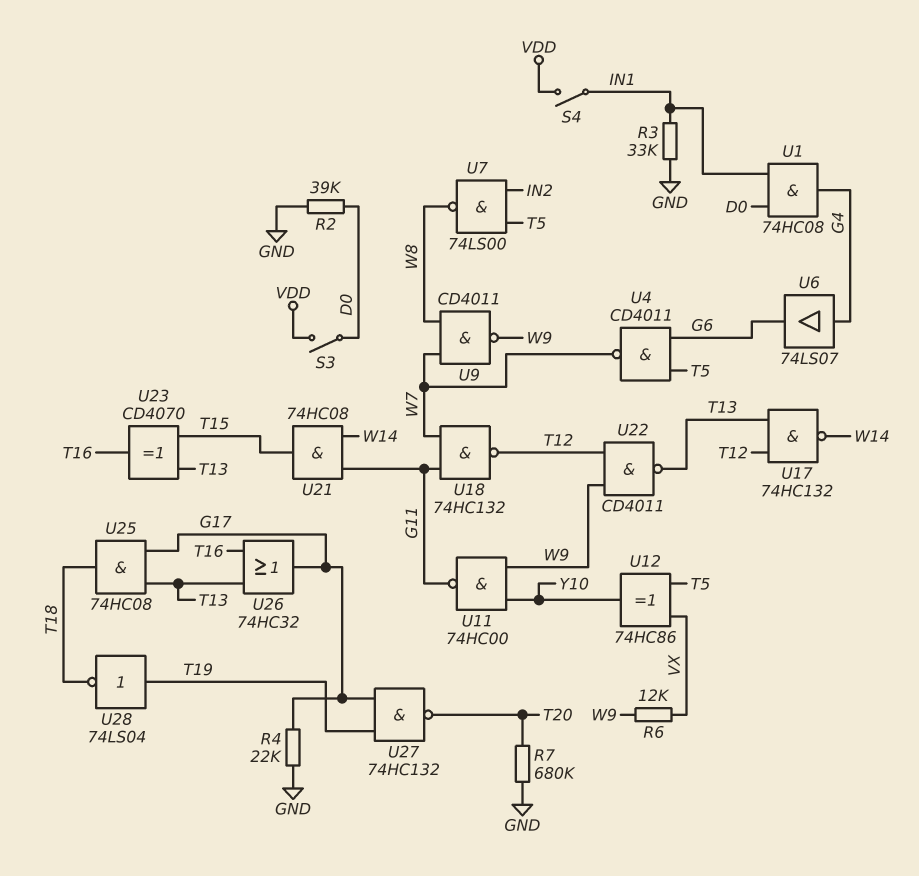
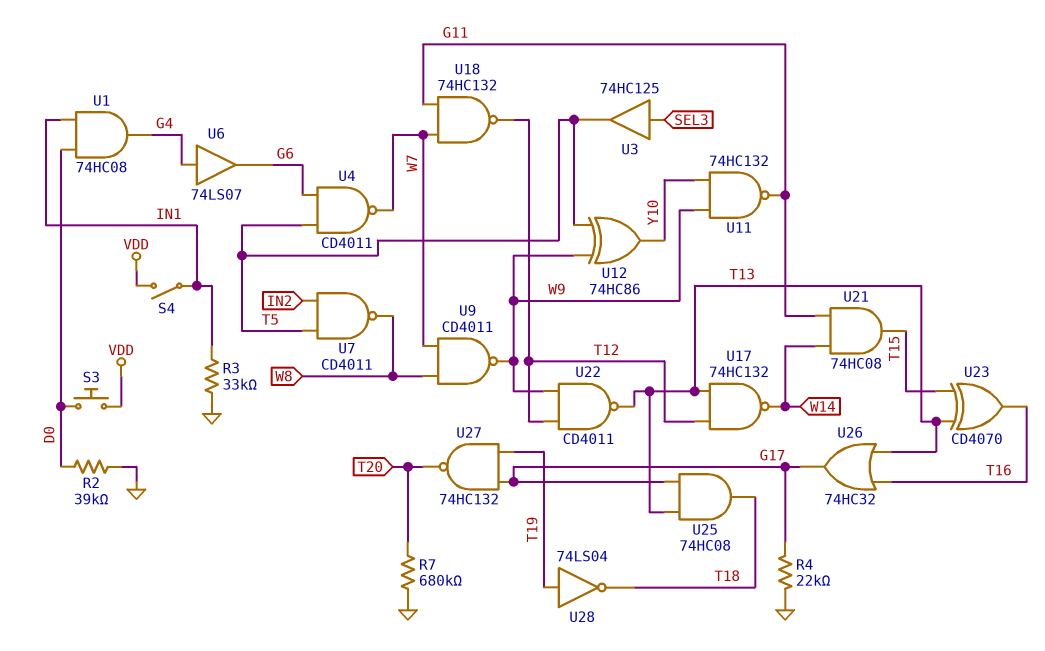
R6: 12k (VX, W9) -> none
S3: switch (D0, VDD) -> button (D0, VDD)
U3: none -> buffer 74HC125 (in SEL3, out T5)
U7: NAND 74LS00 (in IN2, in T5, out W8) -> NAND CD4011 (in IN2, in T5, out W8)
U11: NAND 74HC00 (in W9, in Y10, out G11) -> NAND 74HC132 (in W9, in Y10, out G11)
U12: XOR 74HC86 (in T5, in VX, out Y10) -> XOR 74HC86 (in T5, in W9, out Y10)

